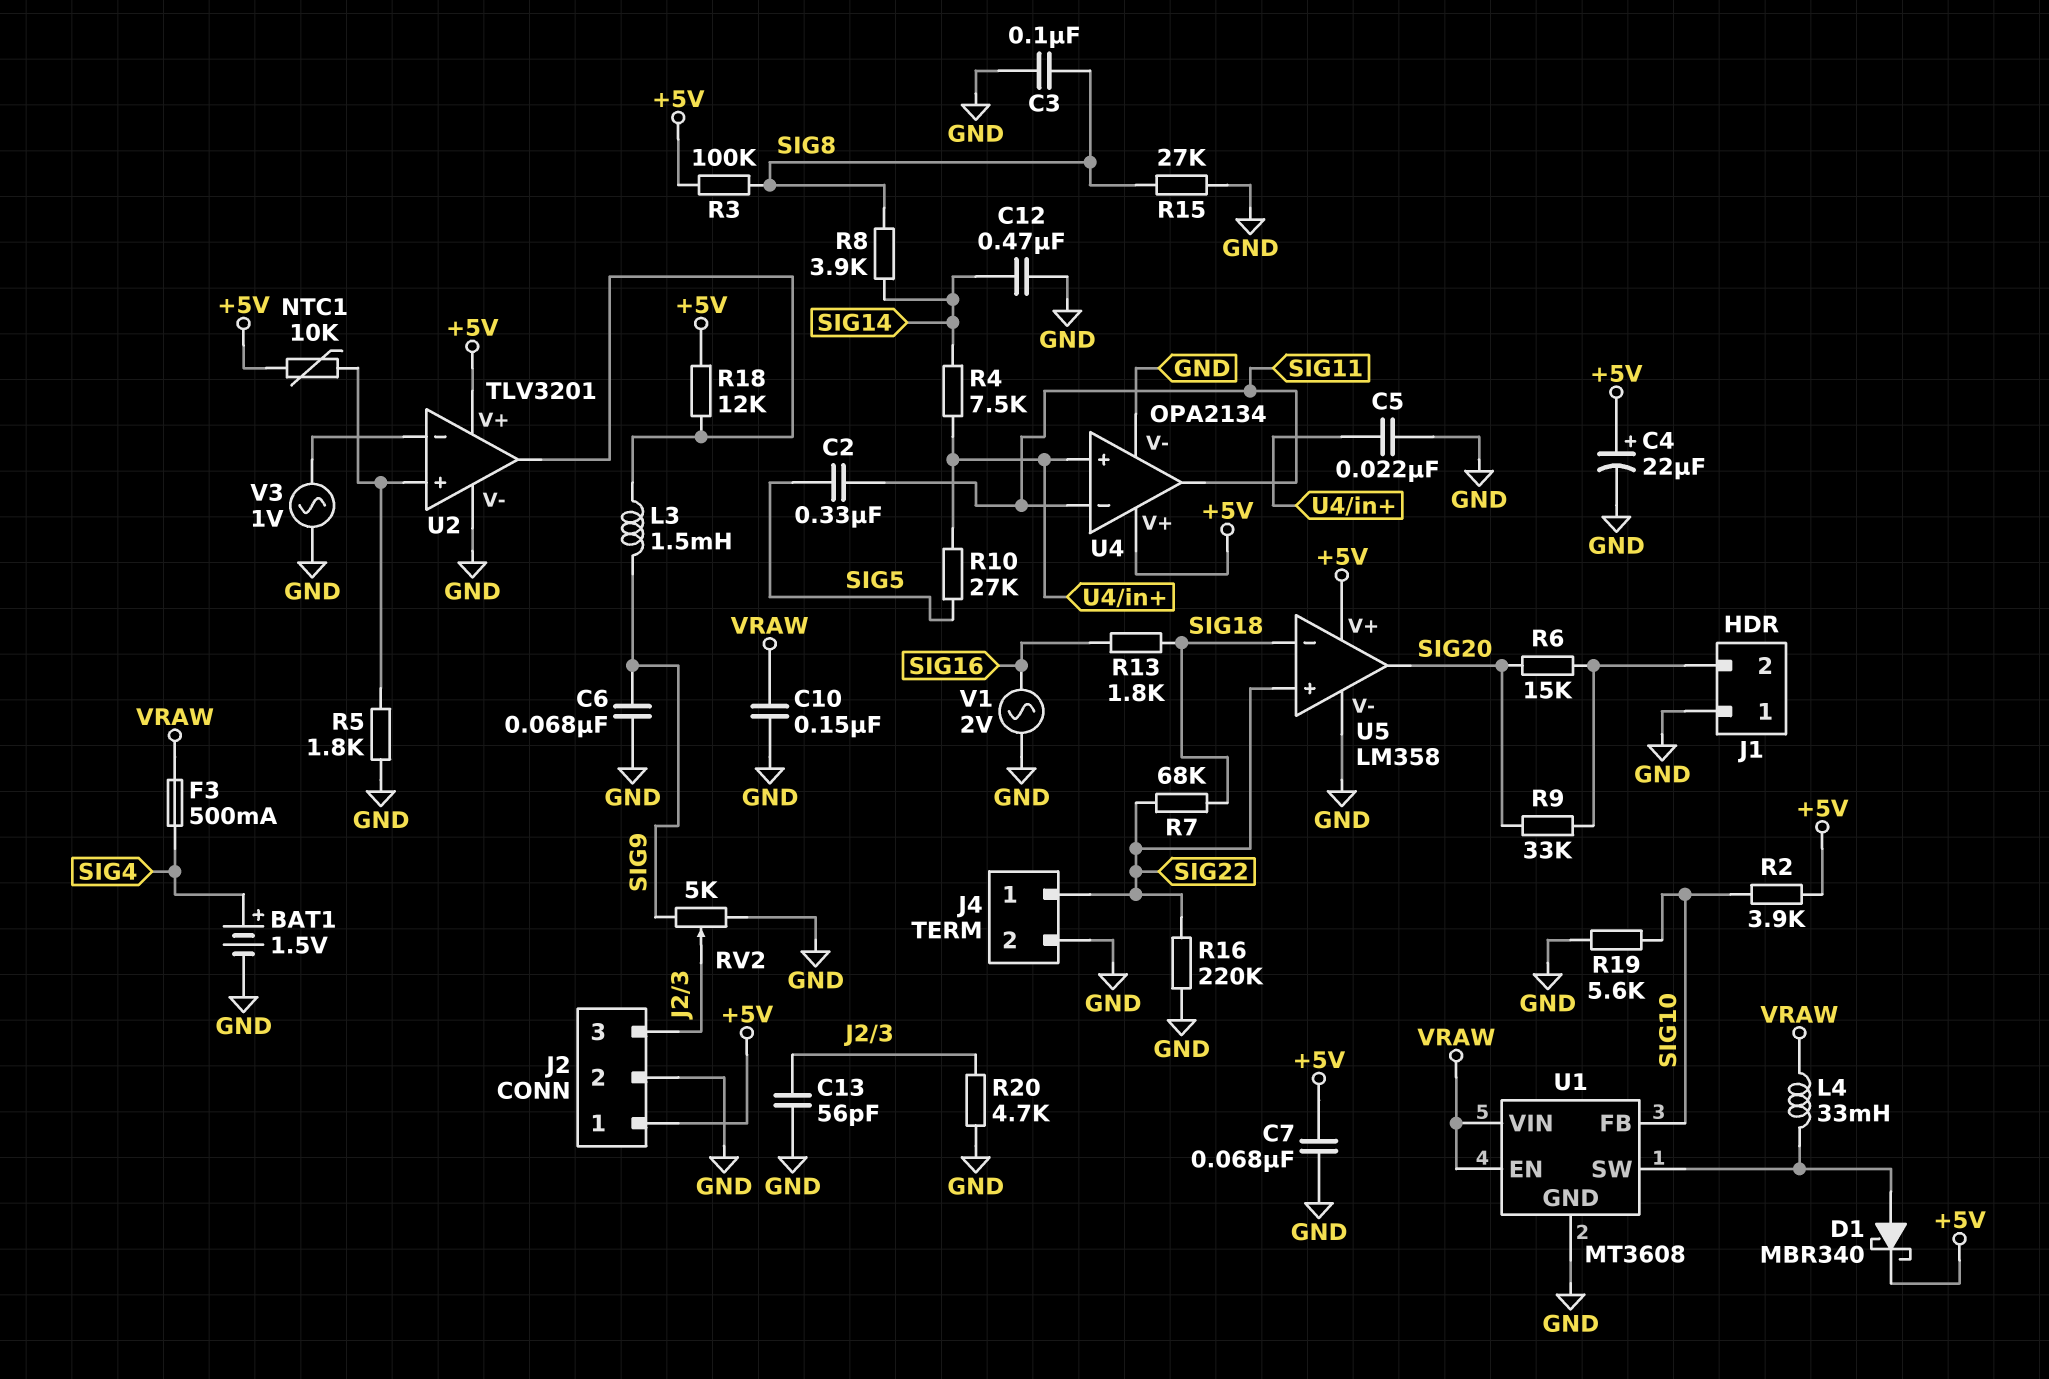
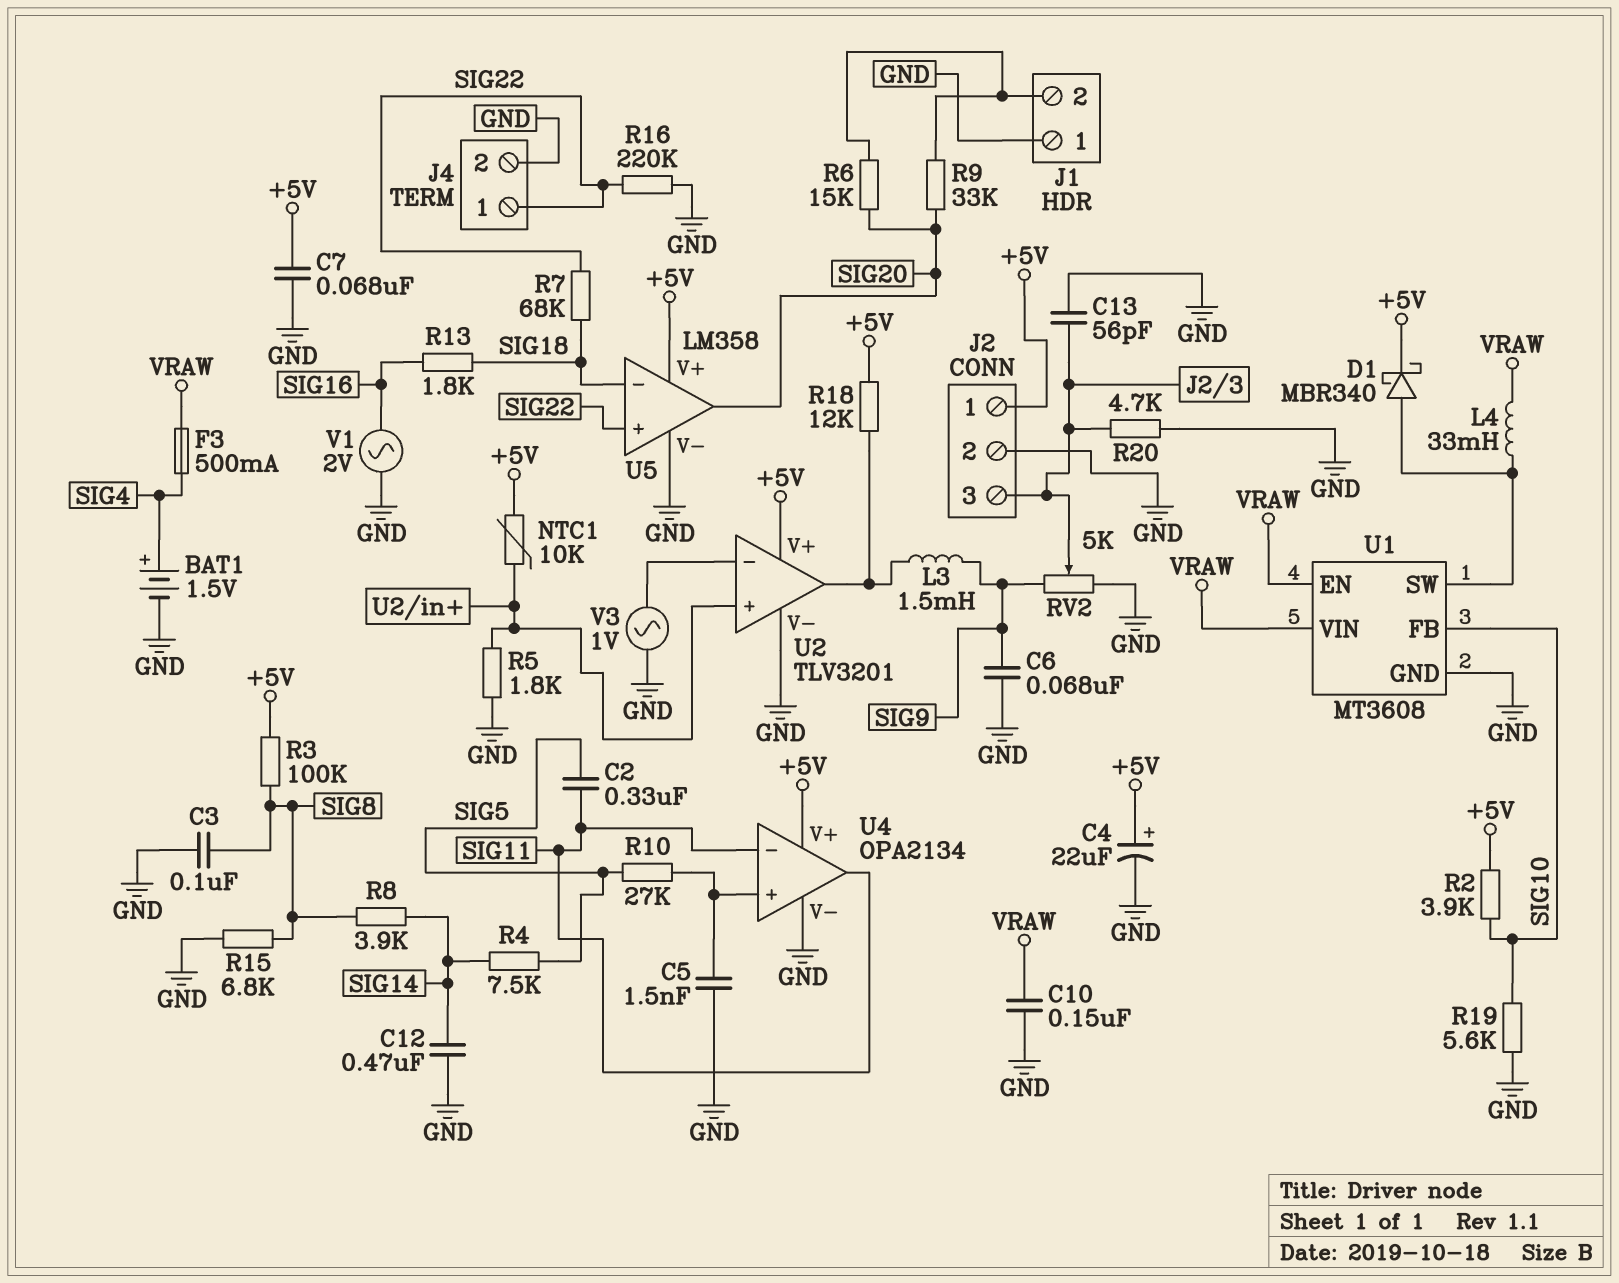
C5: 22nF (GND, U4/in+) -> 1.5nF (GND, U4/in+)
R4: 7.5k (SIG14, U4/in+) -> 7.5k (SIG5, SIG14)
R15: 27k (GND, SIG8) -> 6.8k (GND, SIG8)

